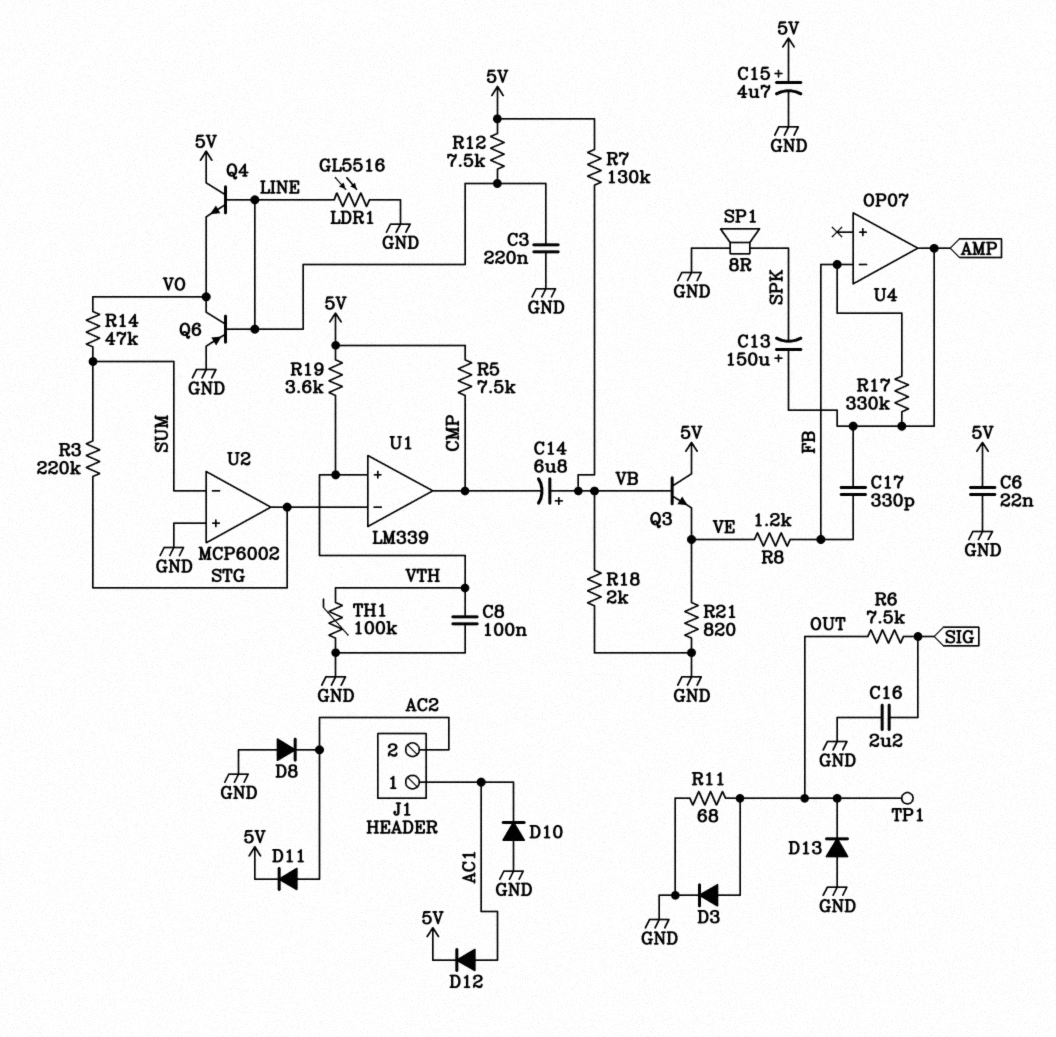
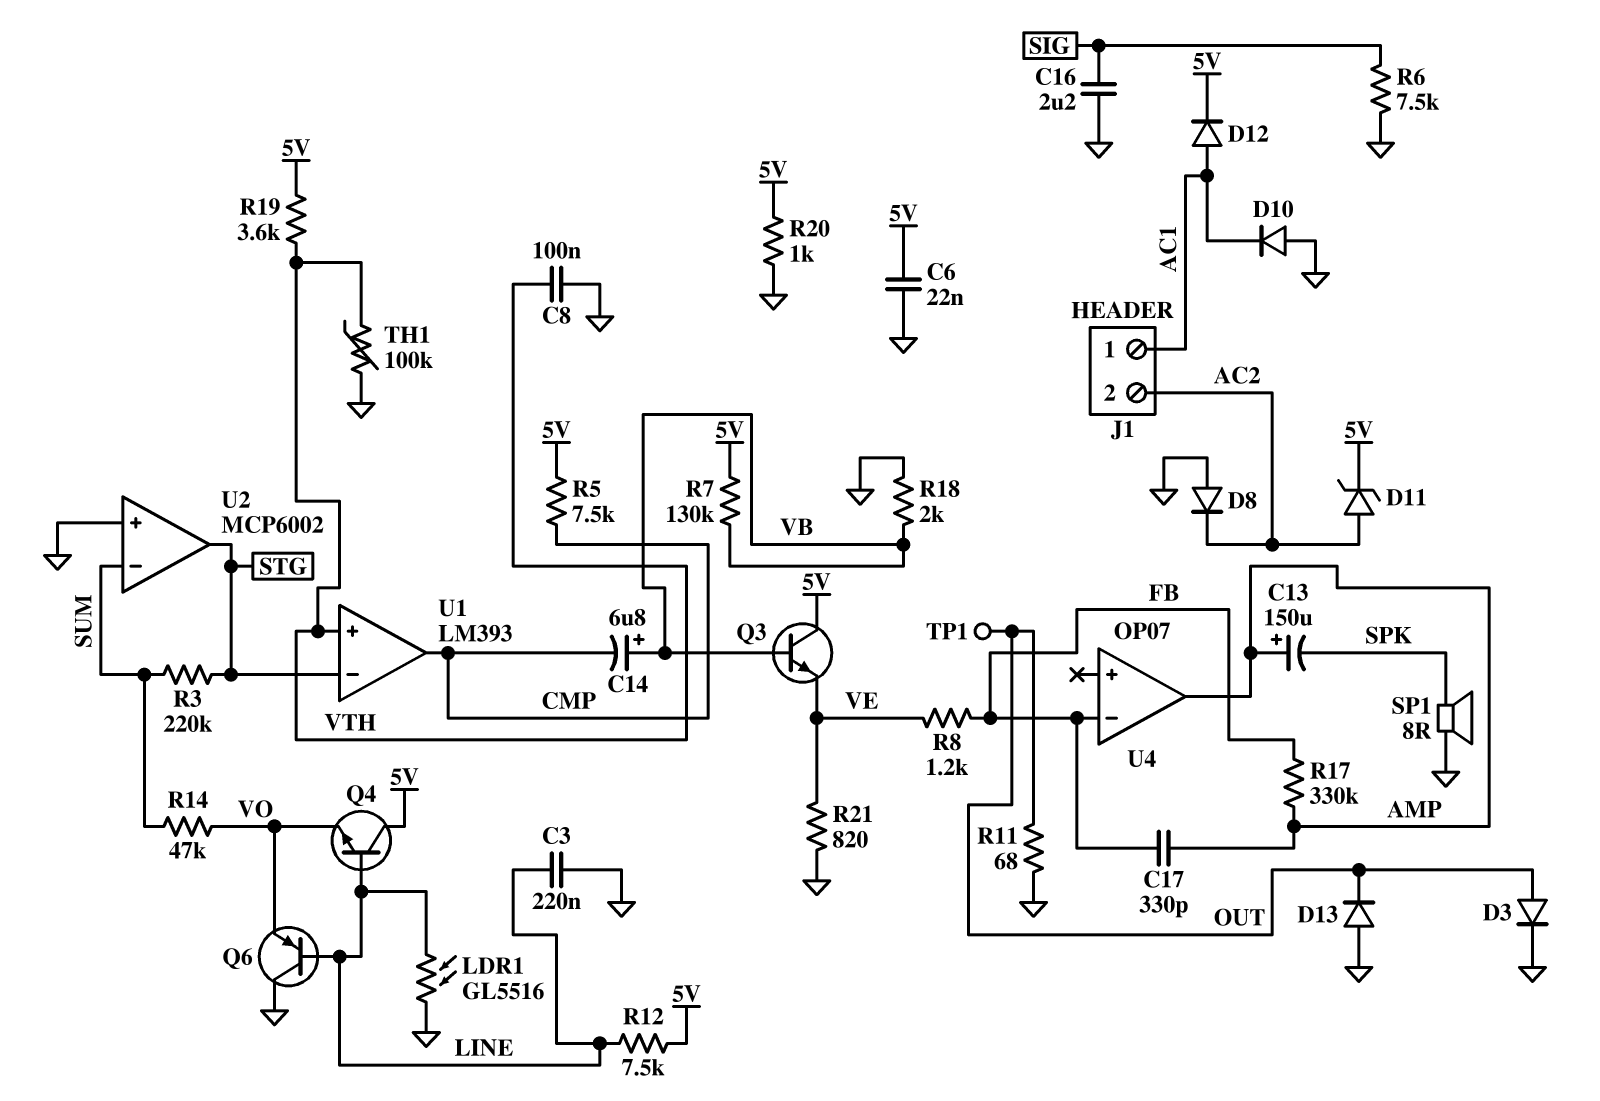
C15: 4.7uF (plus 5V, minus GND) -> none
D11: diode (A AC2, K 5V) -> zener (A AC2, K 5V)
Q6: PNP (B LINE, C VO, E GND) -> PNP (B LINE, C GND, E VO)
R6: 7.5k (OUT, SIG) -> 7.5k (GND, SIG)
R20: none -> 1k (5V, GND)
U1: LM339 -> LM393

